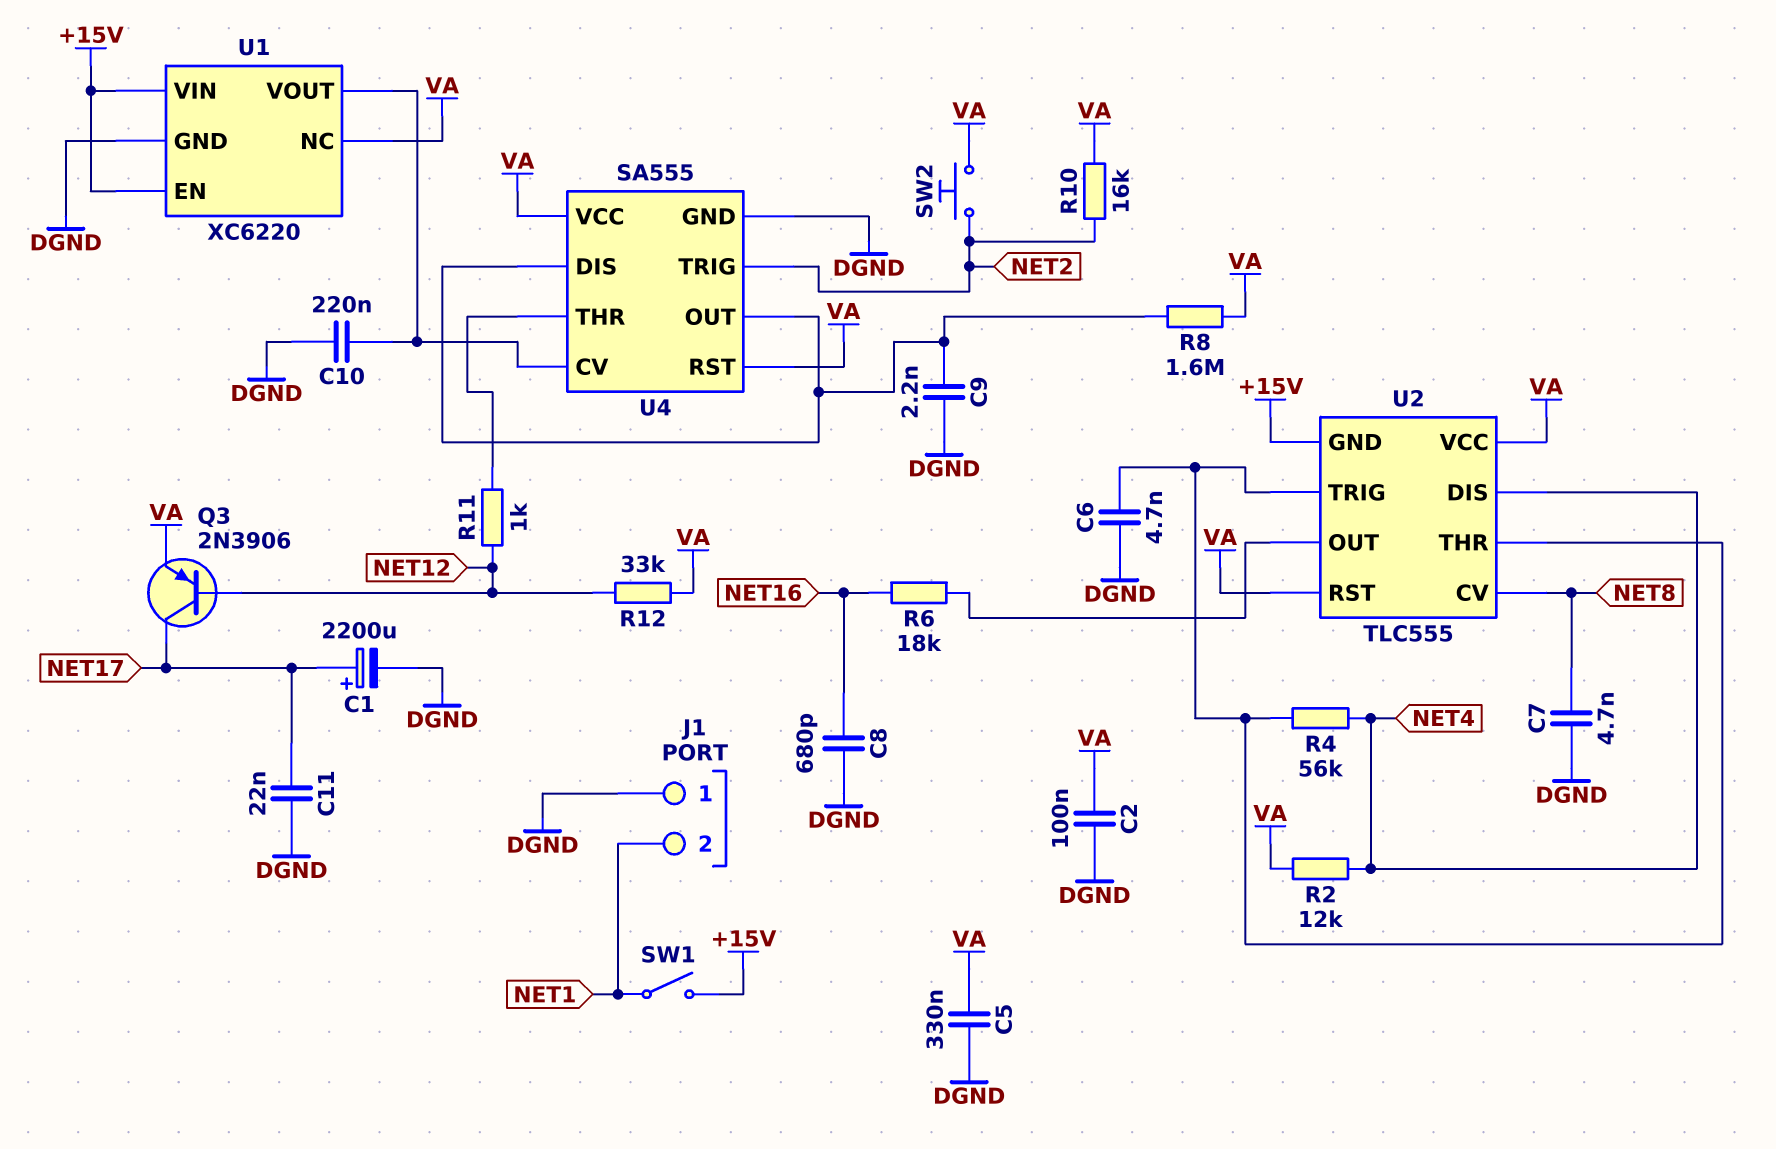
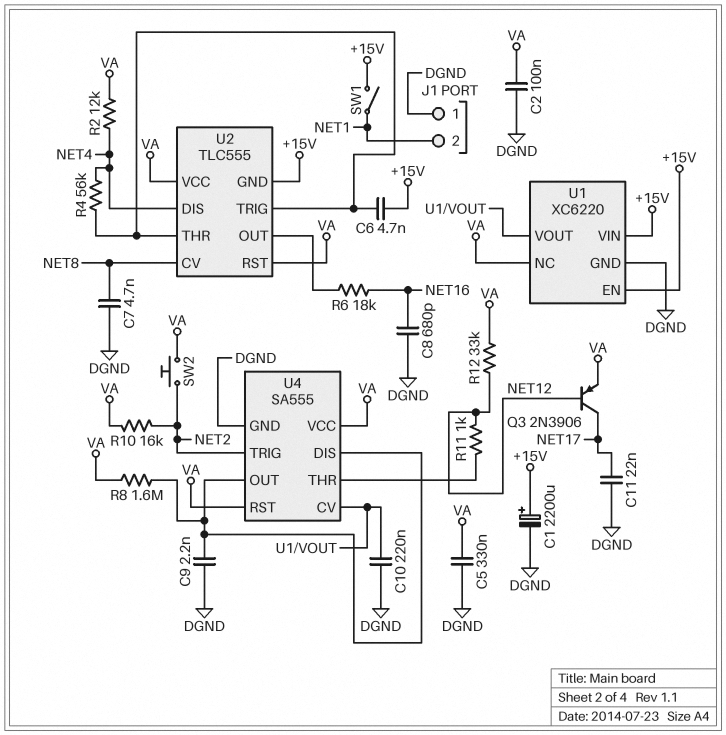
C1: 2200uF (plus NET17, minus DGND) -> 2200uF (plus +15V, minus DGND)
C6: 4.7nF (DGND, U2/THR) -> 4.7nF (+15V, U2/THR)

